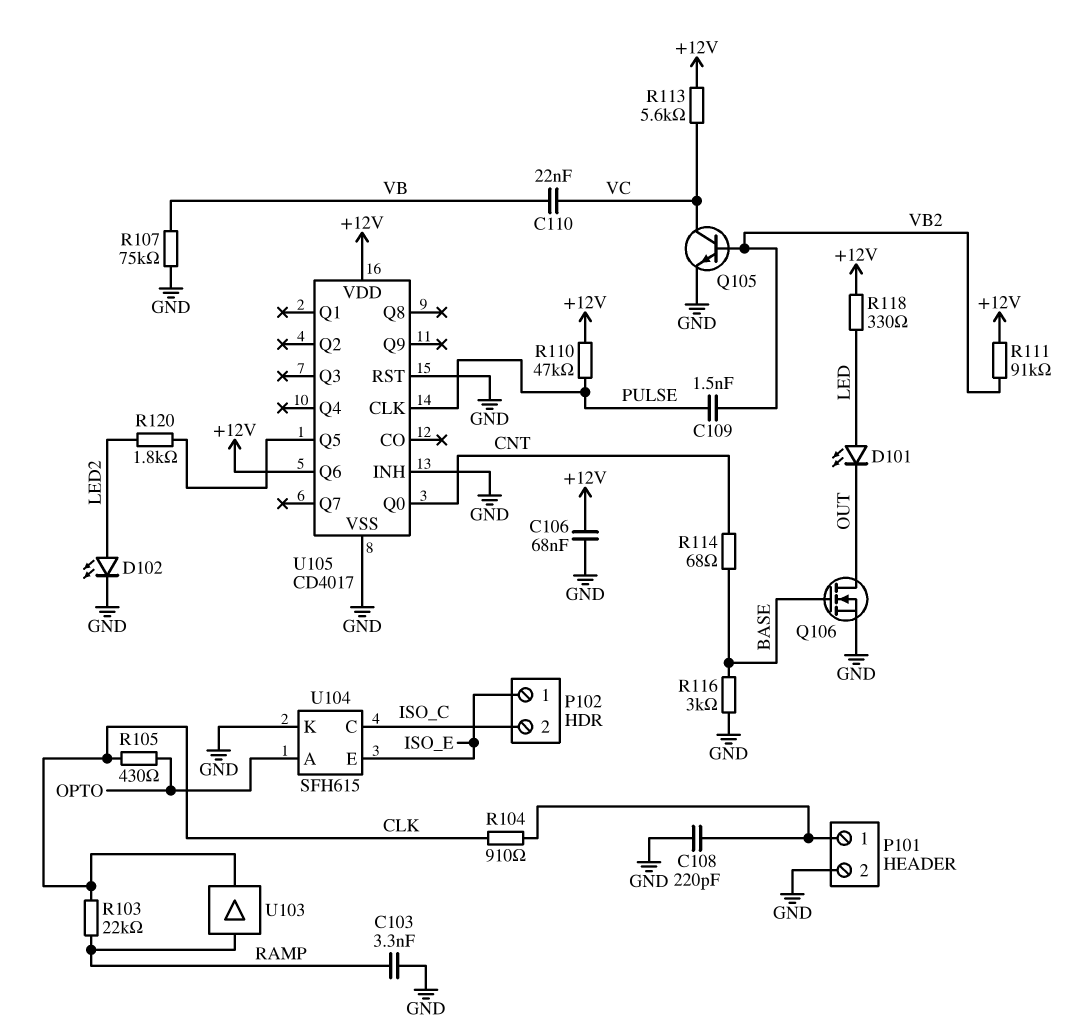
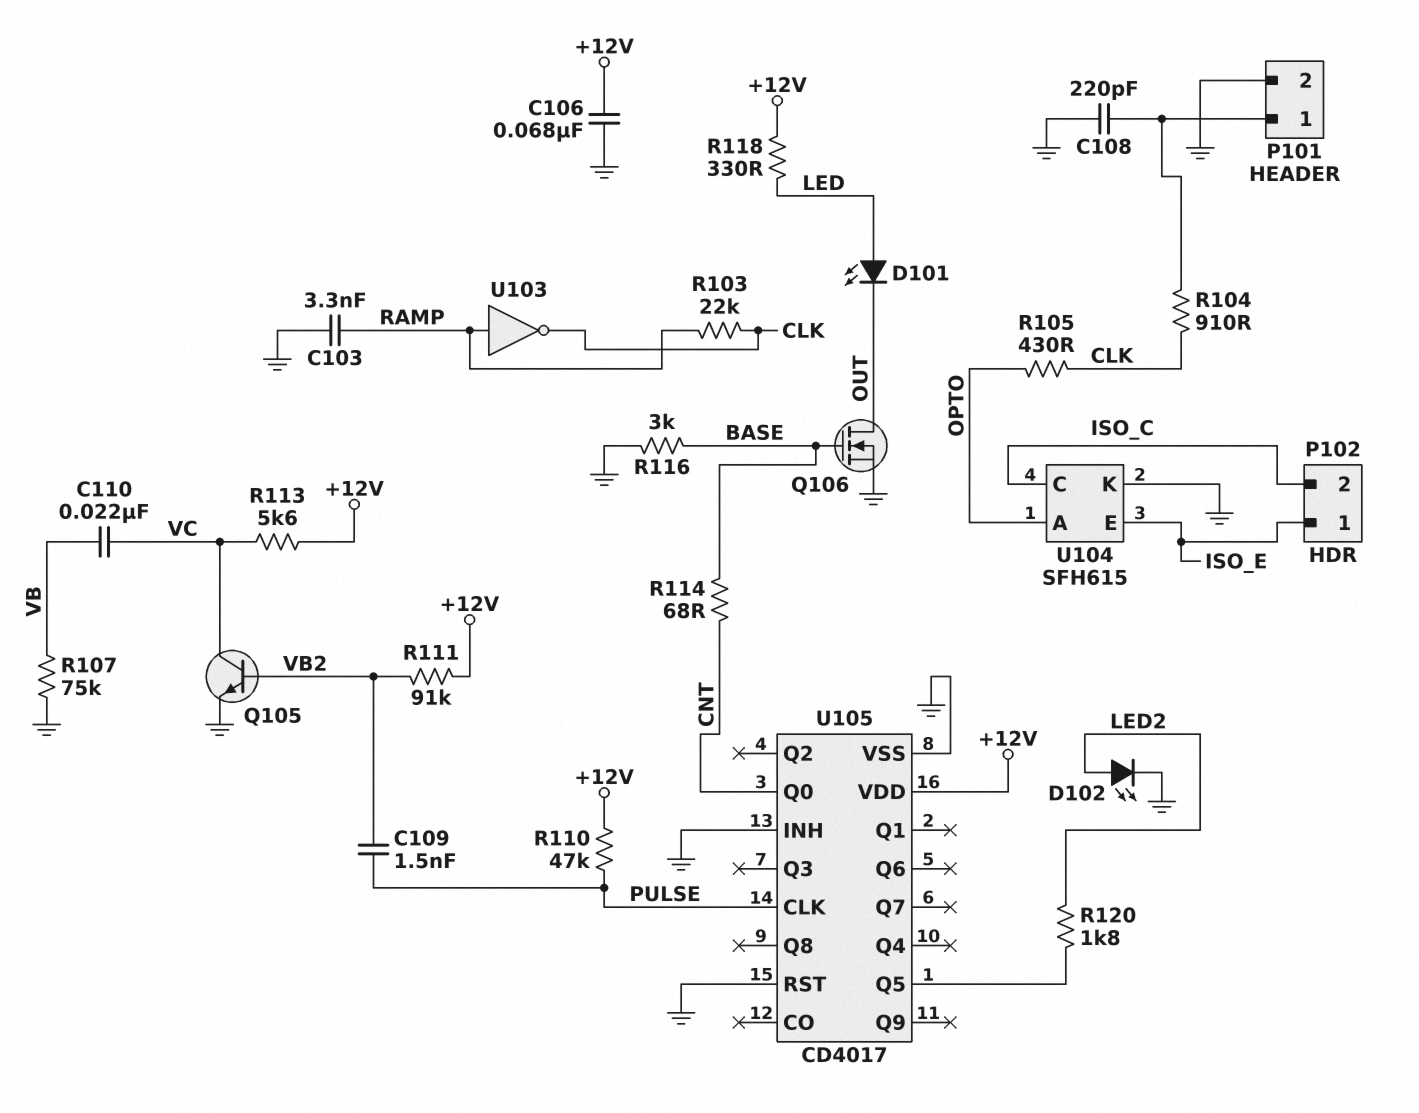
U103: buffer (in RAMP, out CLK) -> NOT (in RAMP, out CLK)
U105 pin Q6: +12V -> none

